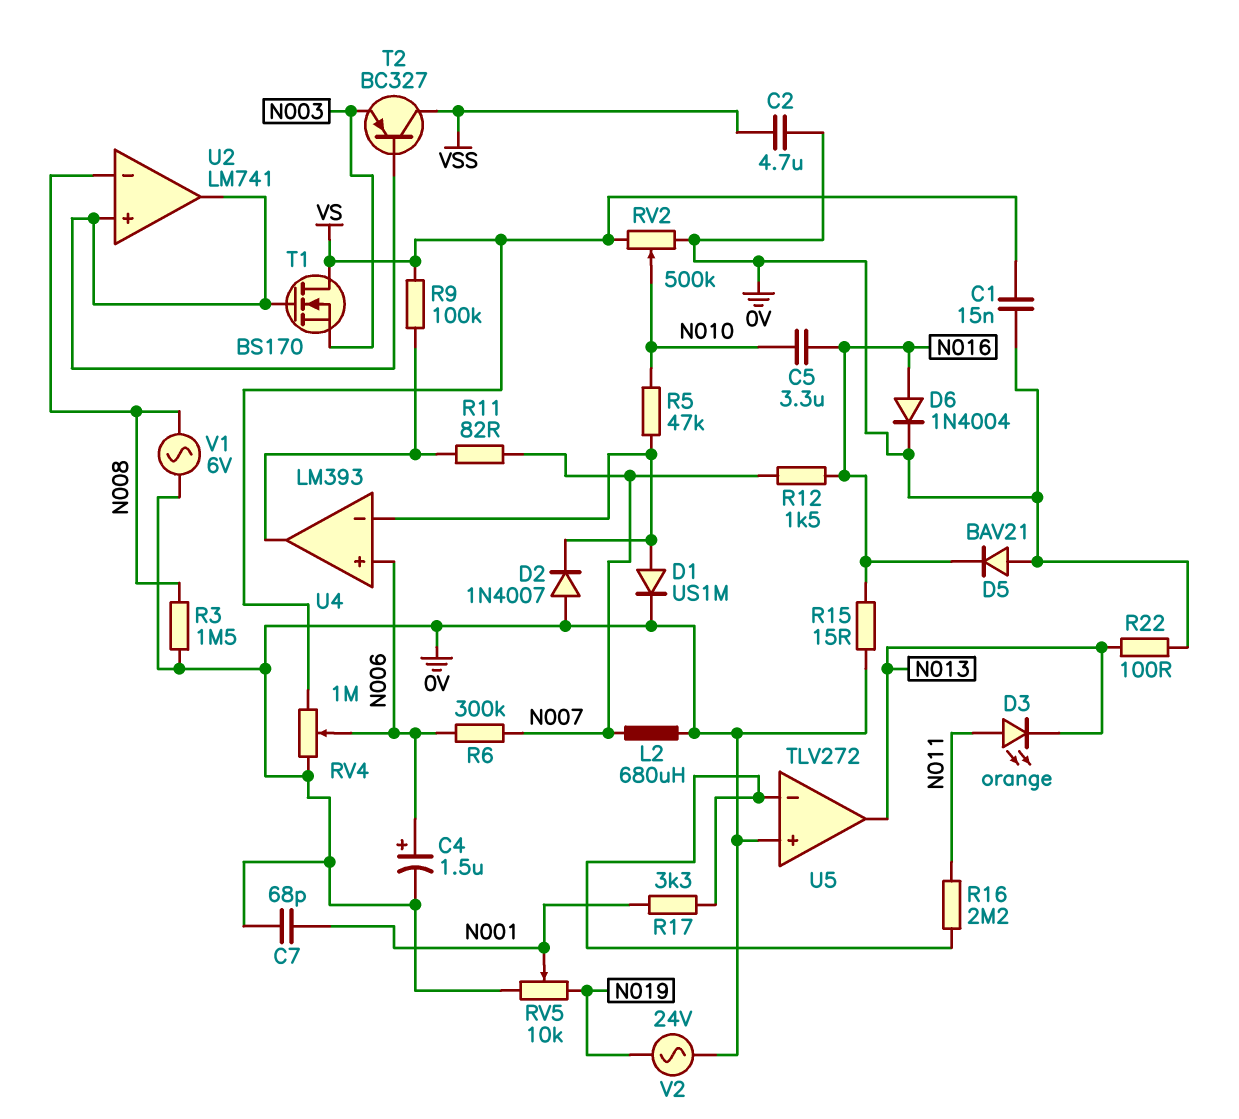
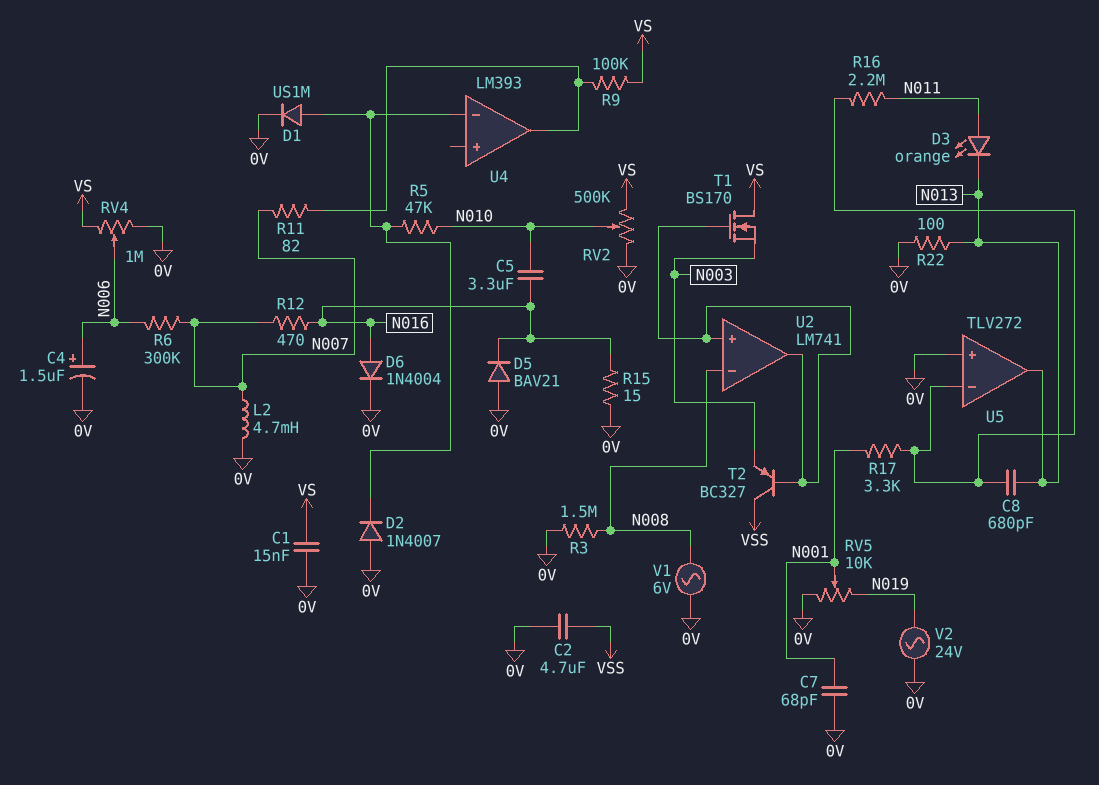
C8: none -> 680pF (N013, U5/in-)
L2: 680uH (0V, N007) -> 4.7mH (0V, N007)
R12: 1.5k (N007, N016) -> 470 (N007, N016)
U4 pin in+: N006 -> none

